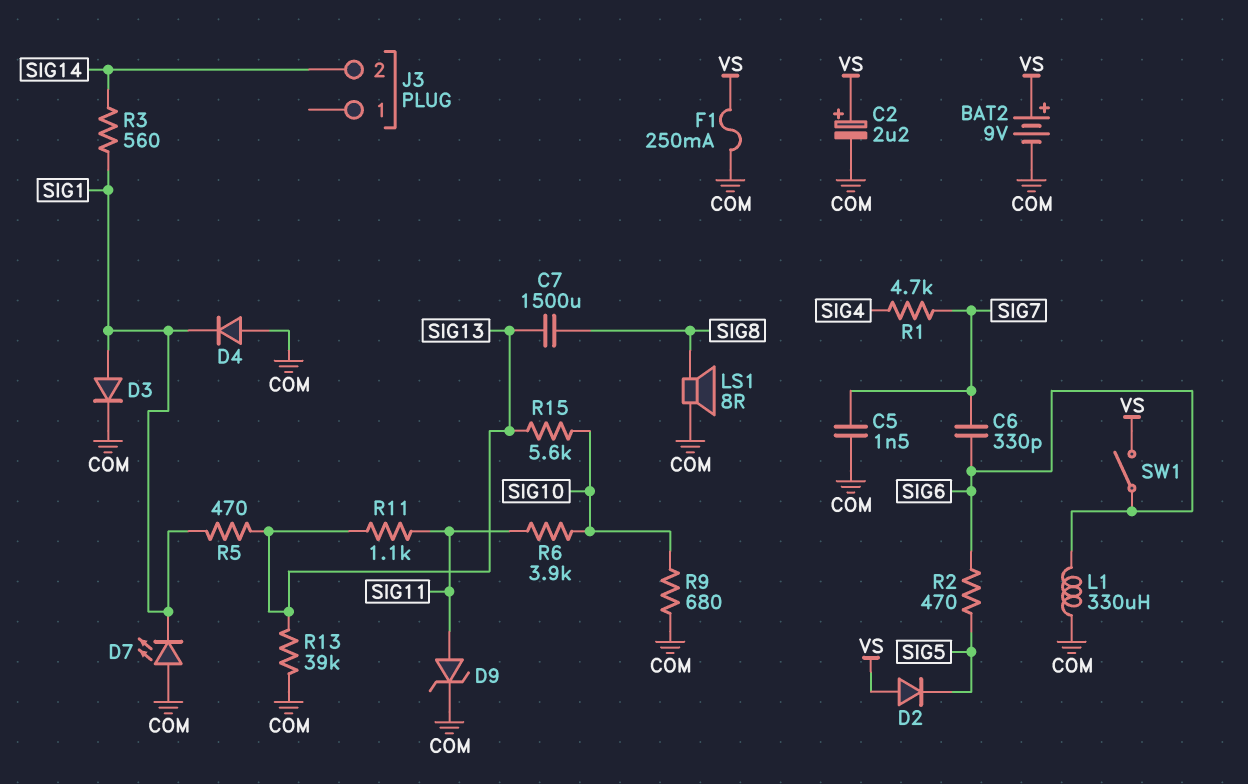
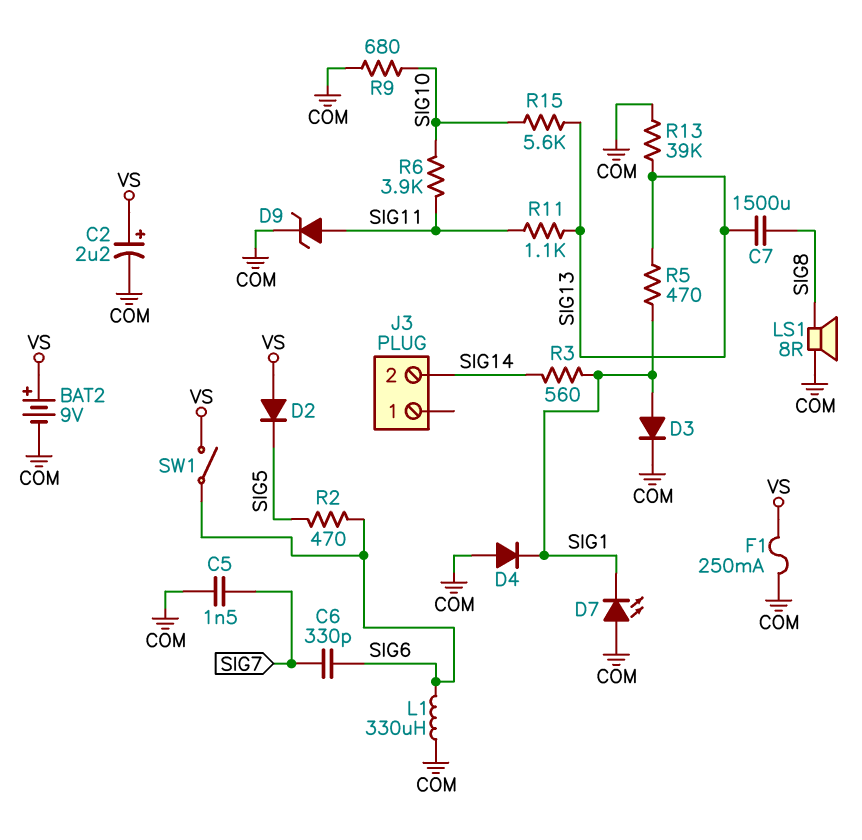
R1: 4.7k (SIG4, SIG7) -> none

